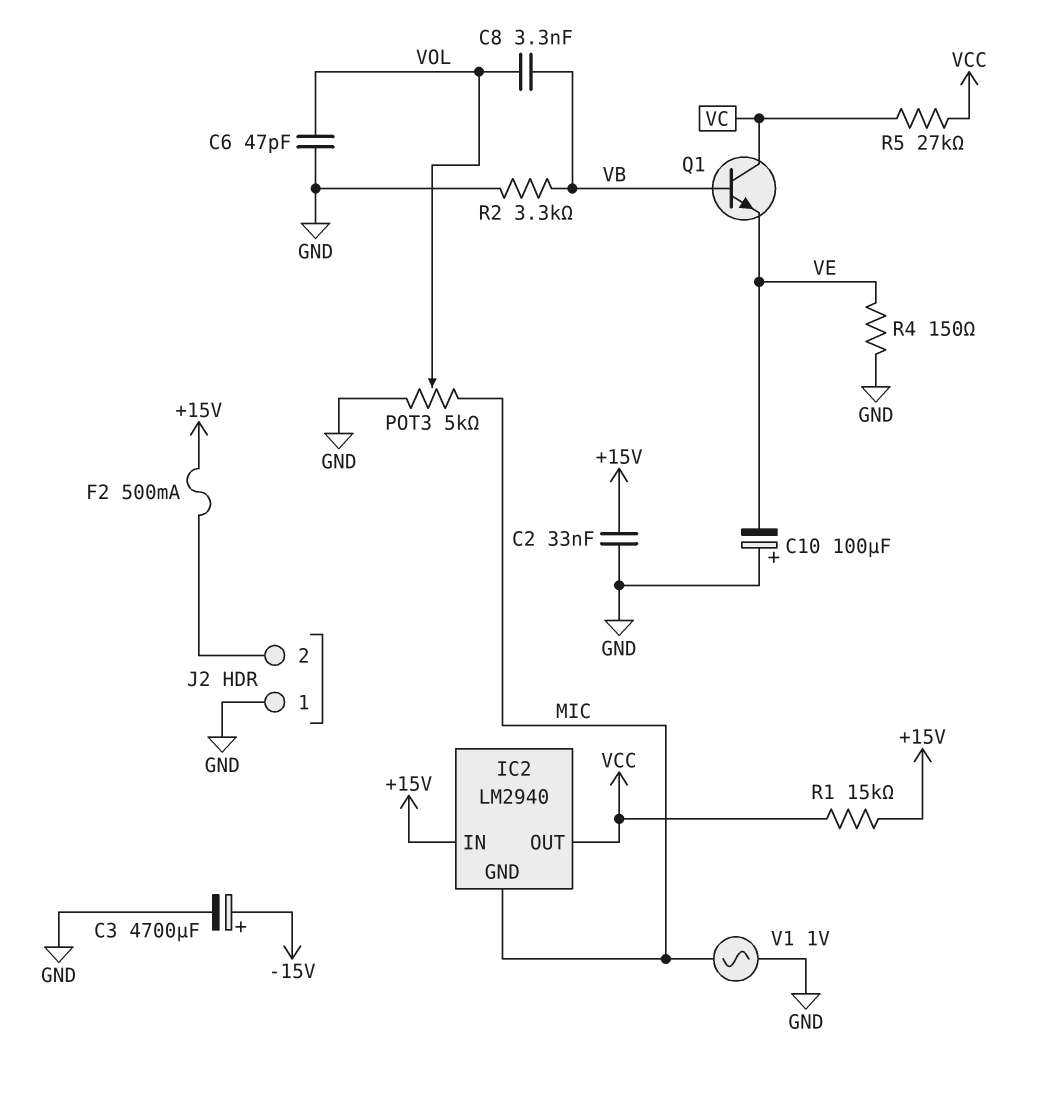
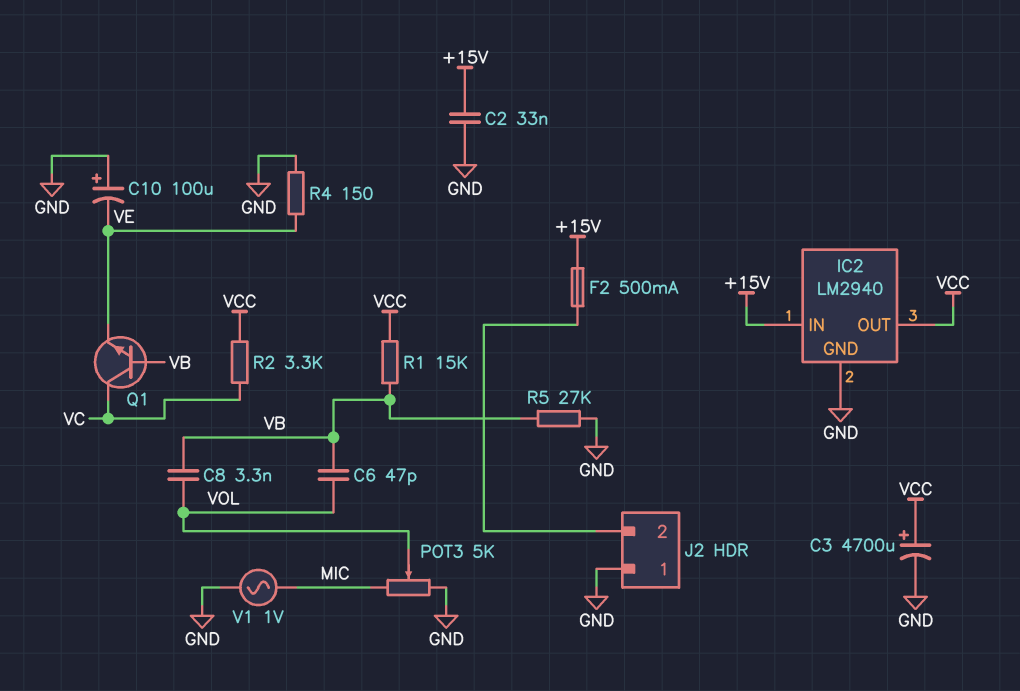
C3: 4700uF (plus -15V, minus GND) -> 4700uF (plus VCC, minus GND)
C6: 47pF (GND, VOL) -> 47pF (VB, VOL)
IC2 pin GND: MIC -> GND
R1: 15k (+15V, VCC) -> 15k (VB, VCC)
R2: 3.3k (GND, VB) -> 3.3k (VC, VCC)
R5: 27k (VC, VCC) -> 27k (GND, VB)

